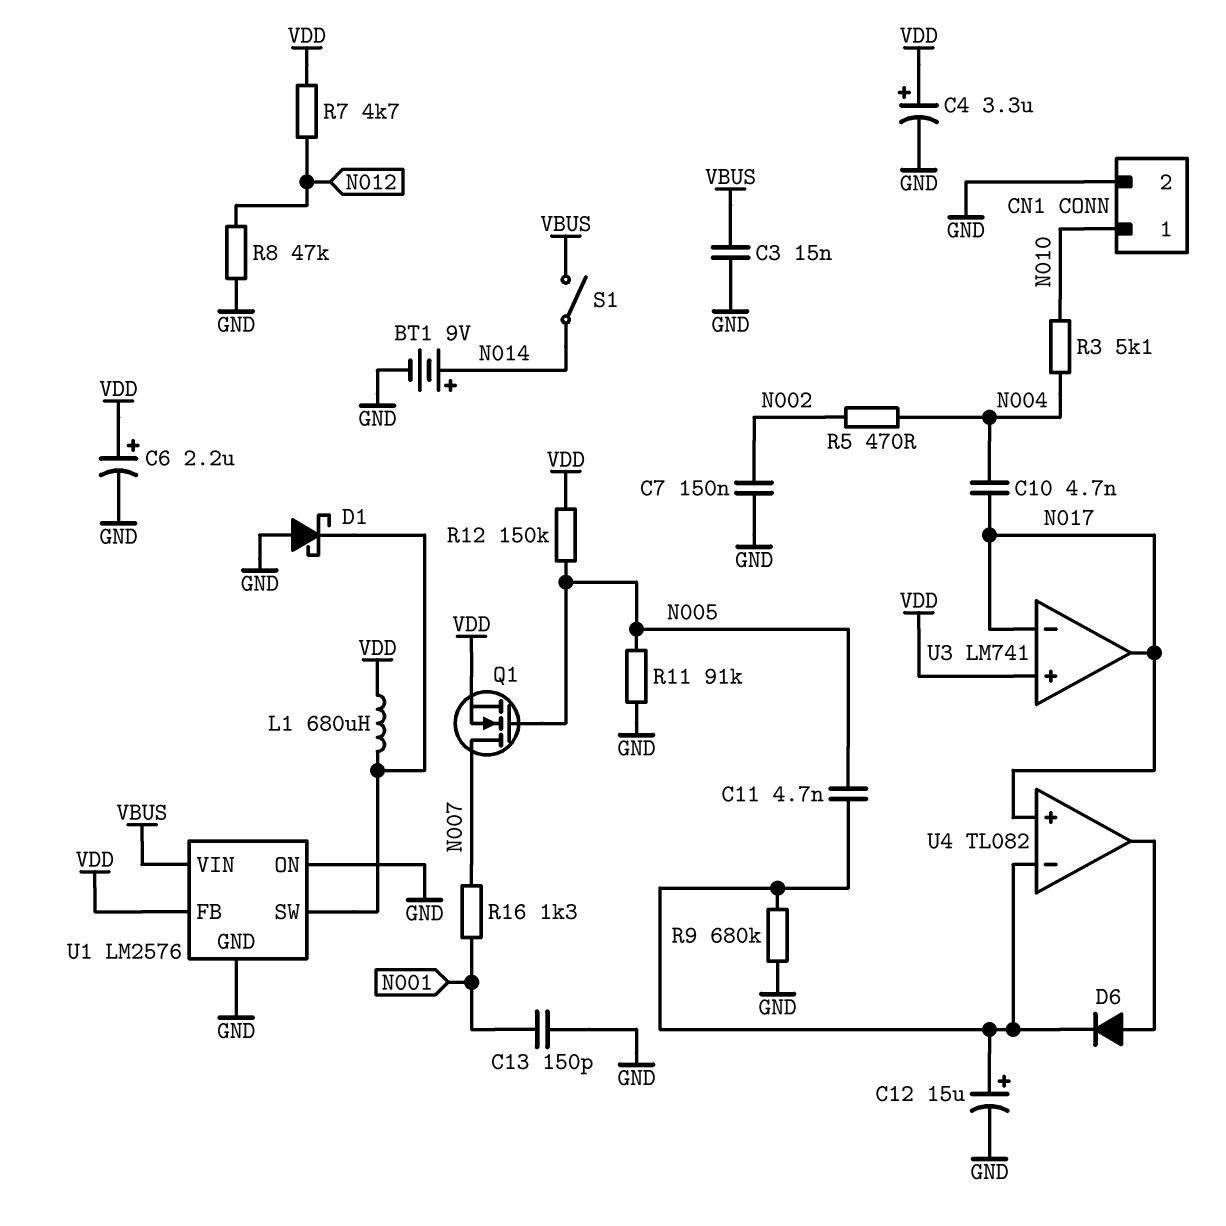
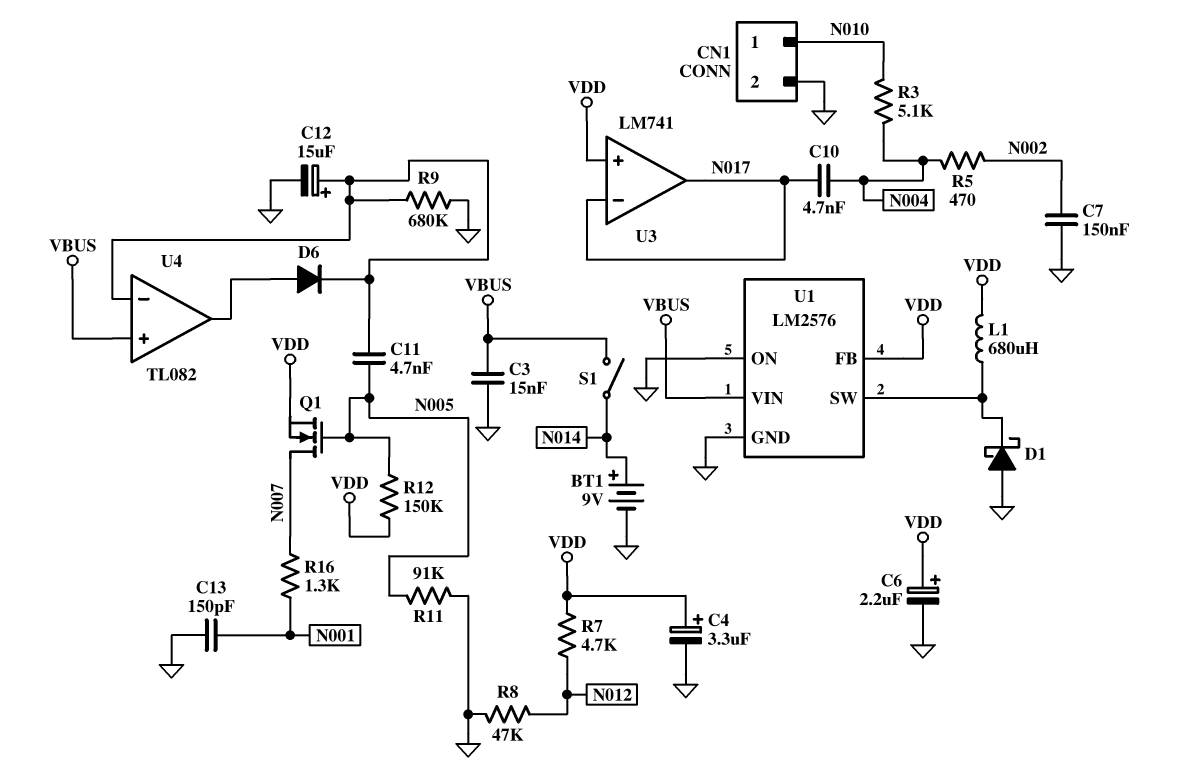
U4 pin in+: N017 -> VBUS

